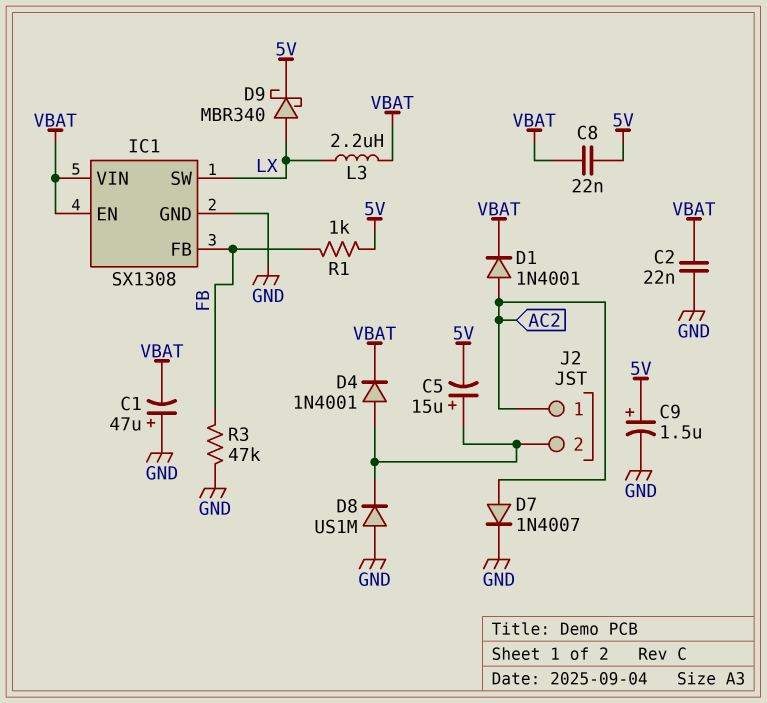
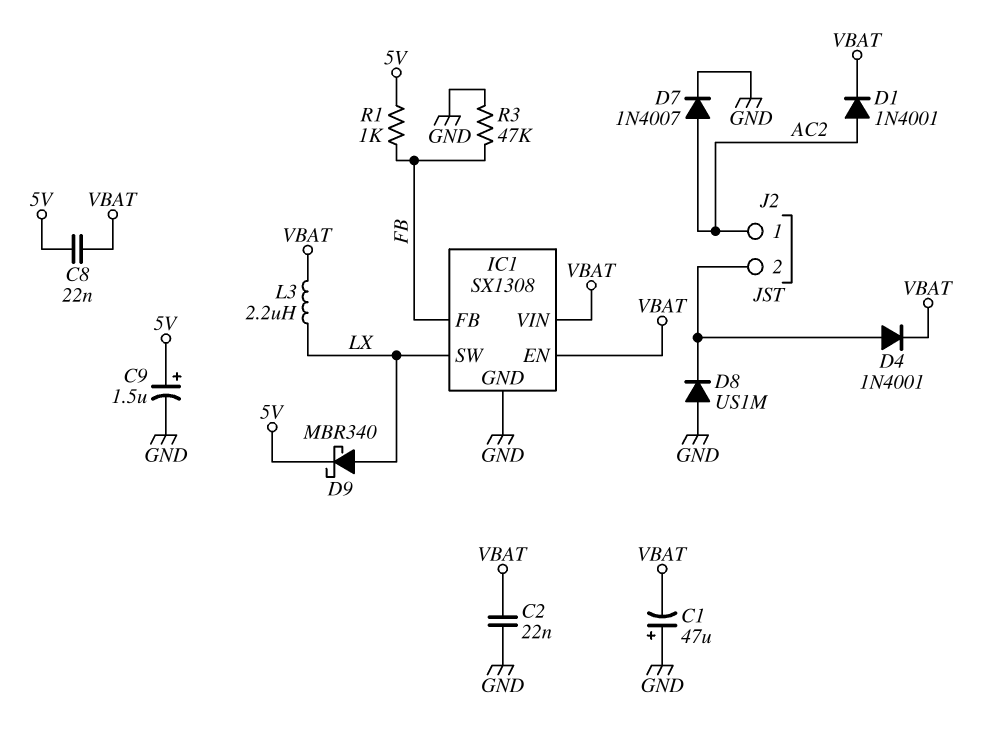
C5: 15uF (plus J2/2, minus 5V) -> none

